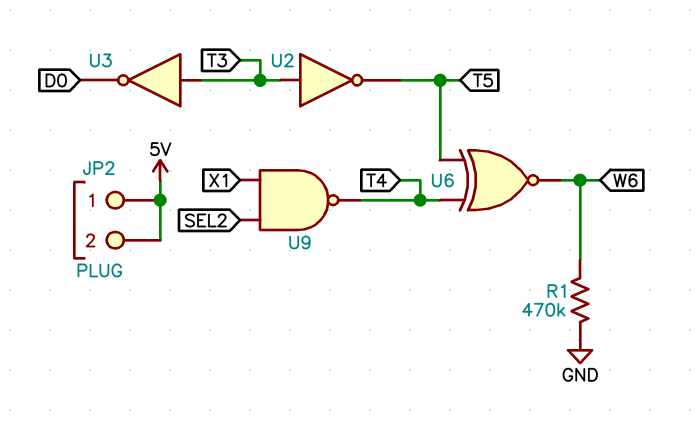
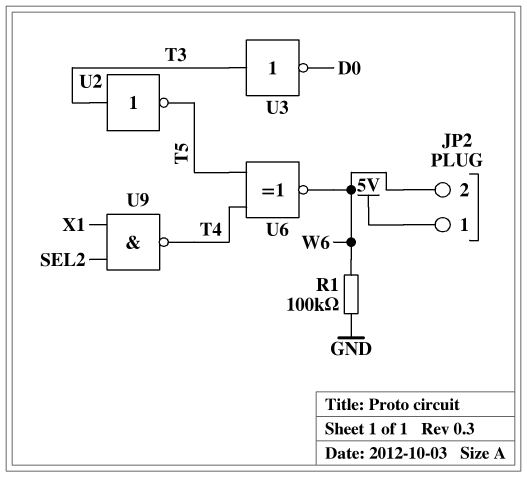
JP2 pin 2: 5V -> W6
R1: 470k (GND, W6) -> 100k (GND, W6)

